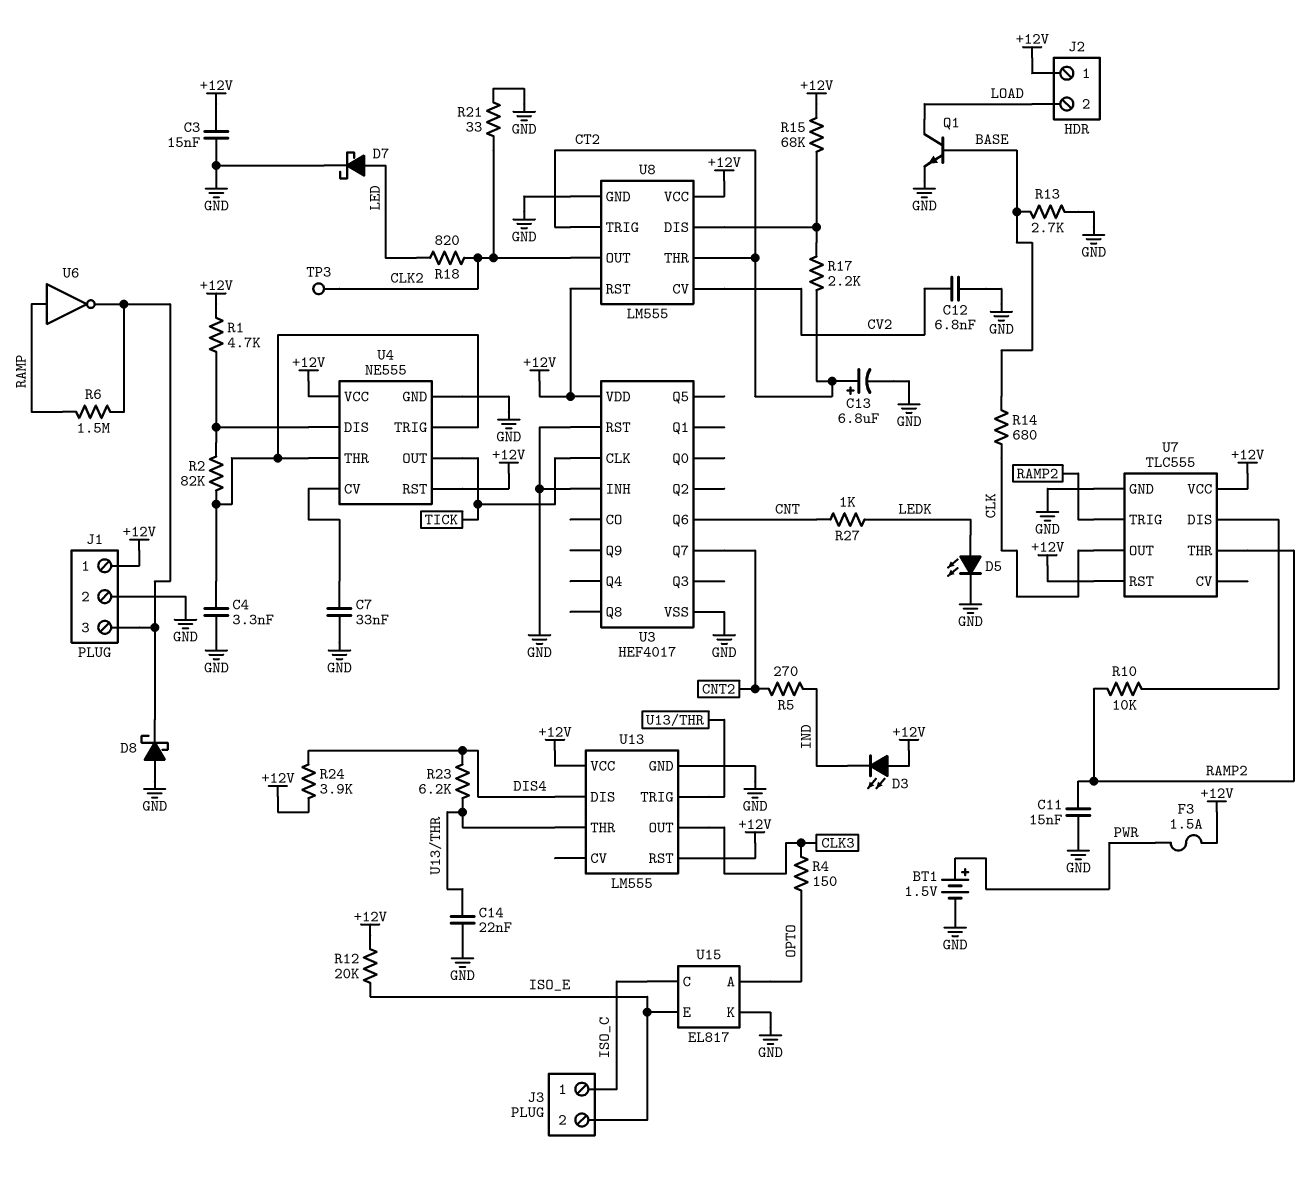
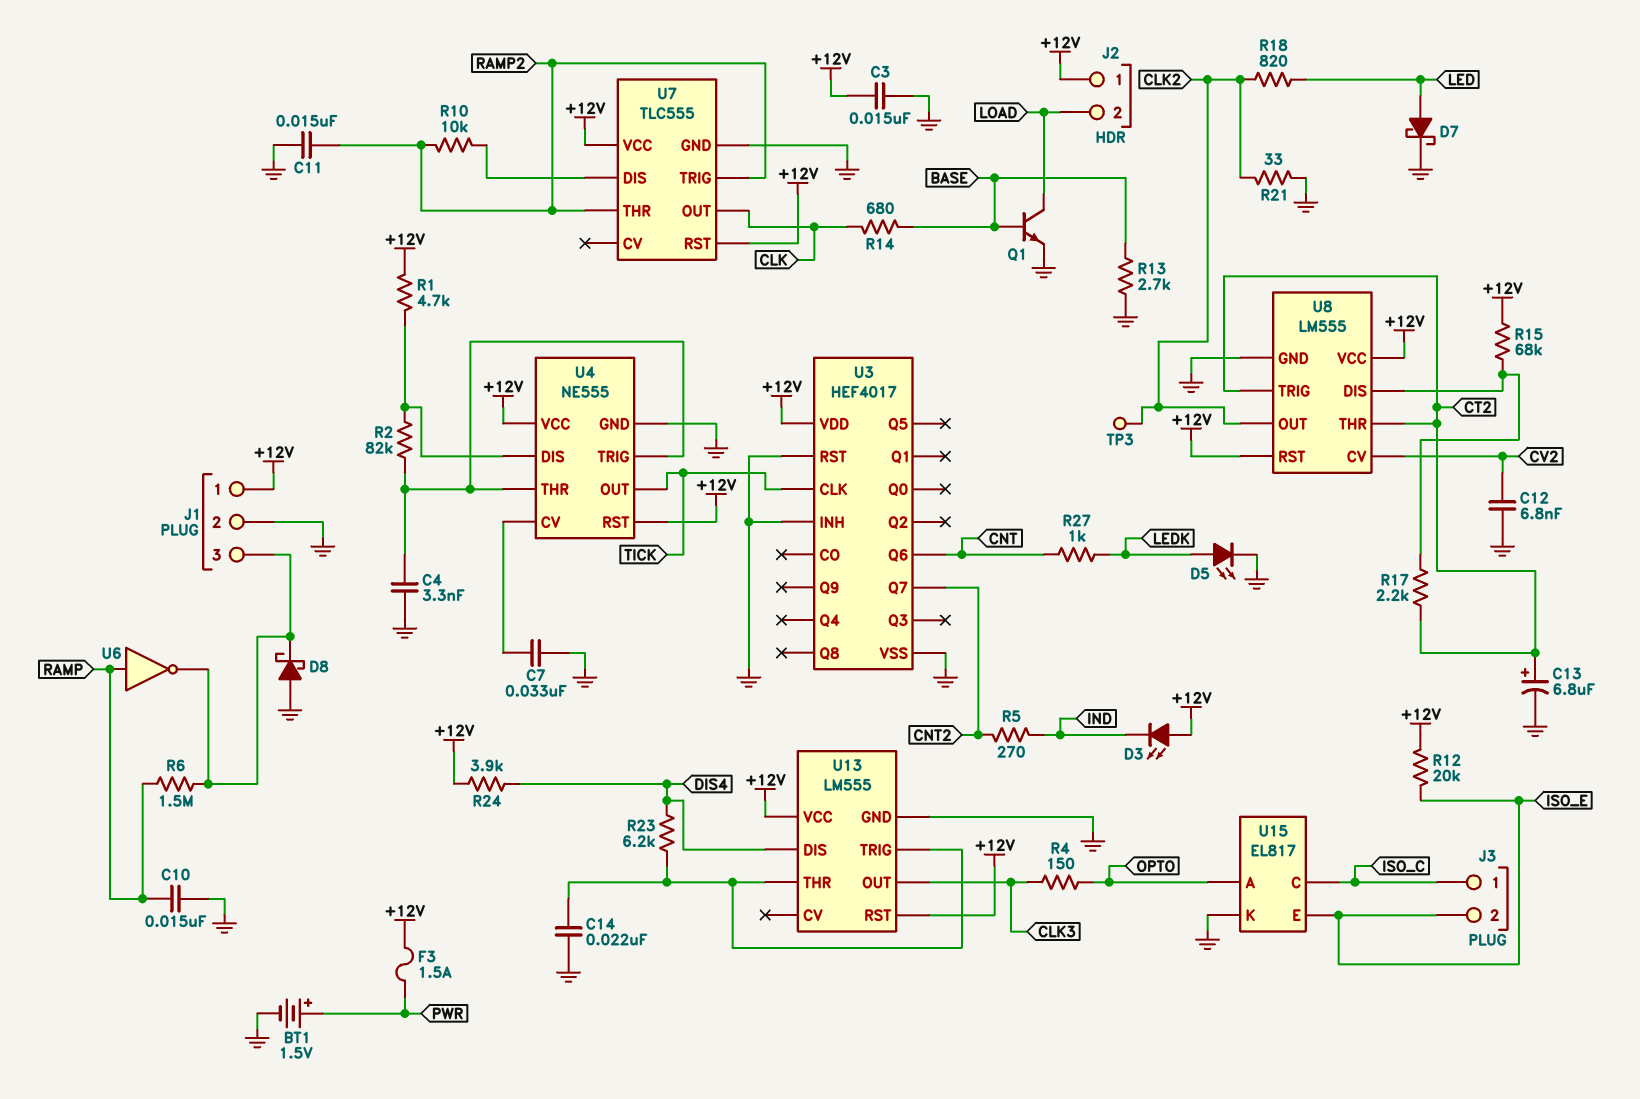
C10: none -> 15nF (GND, RAMP)

